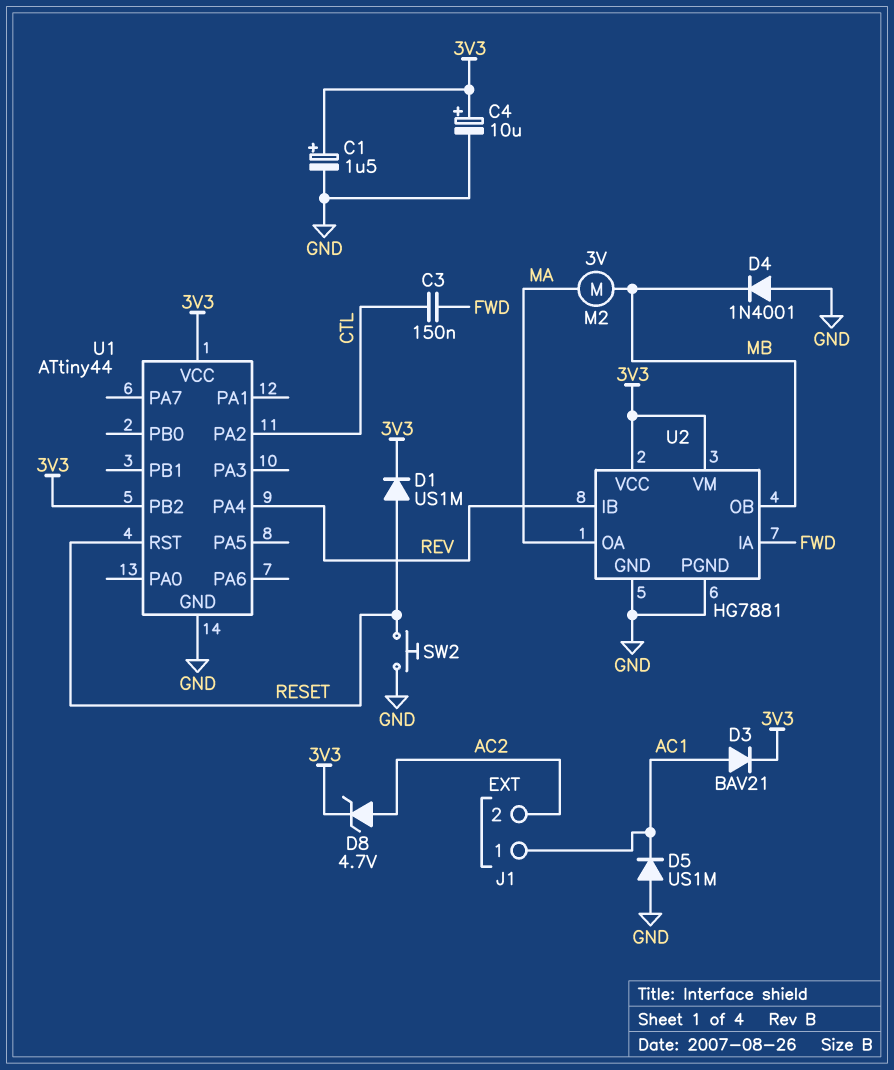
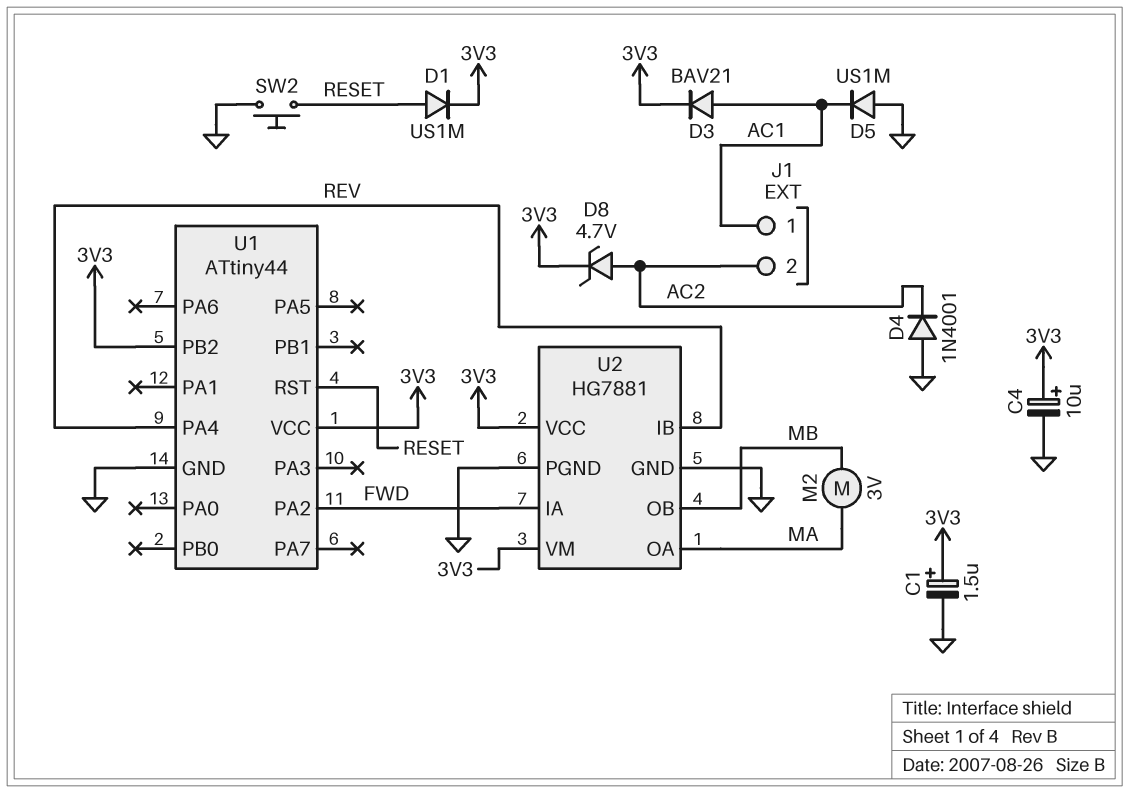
C3: 150nF (CTL, FWD) -> none
D4: diode 1N4001 (A GND, K MB) -> diode 1N4001 (A GND, K AC2)
U1 pin PA2: CTL -> FWD

